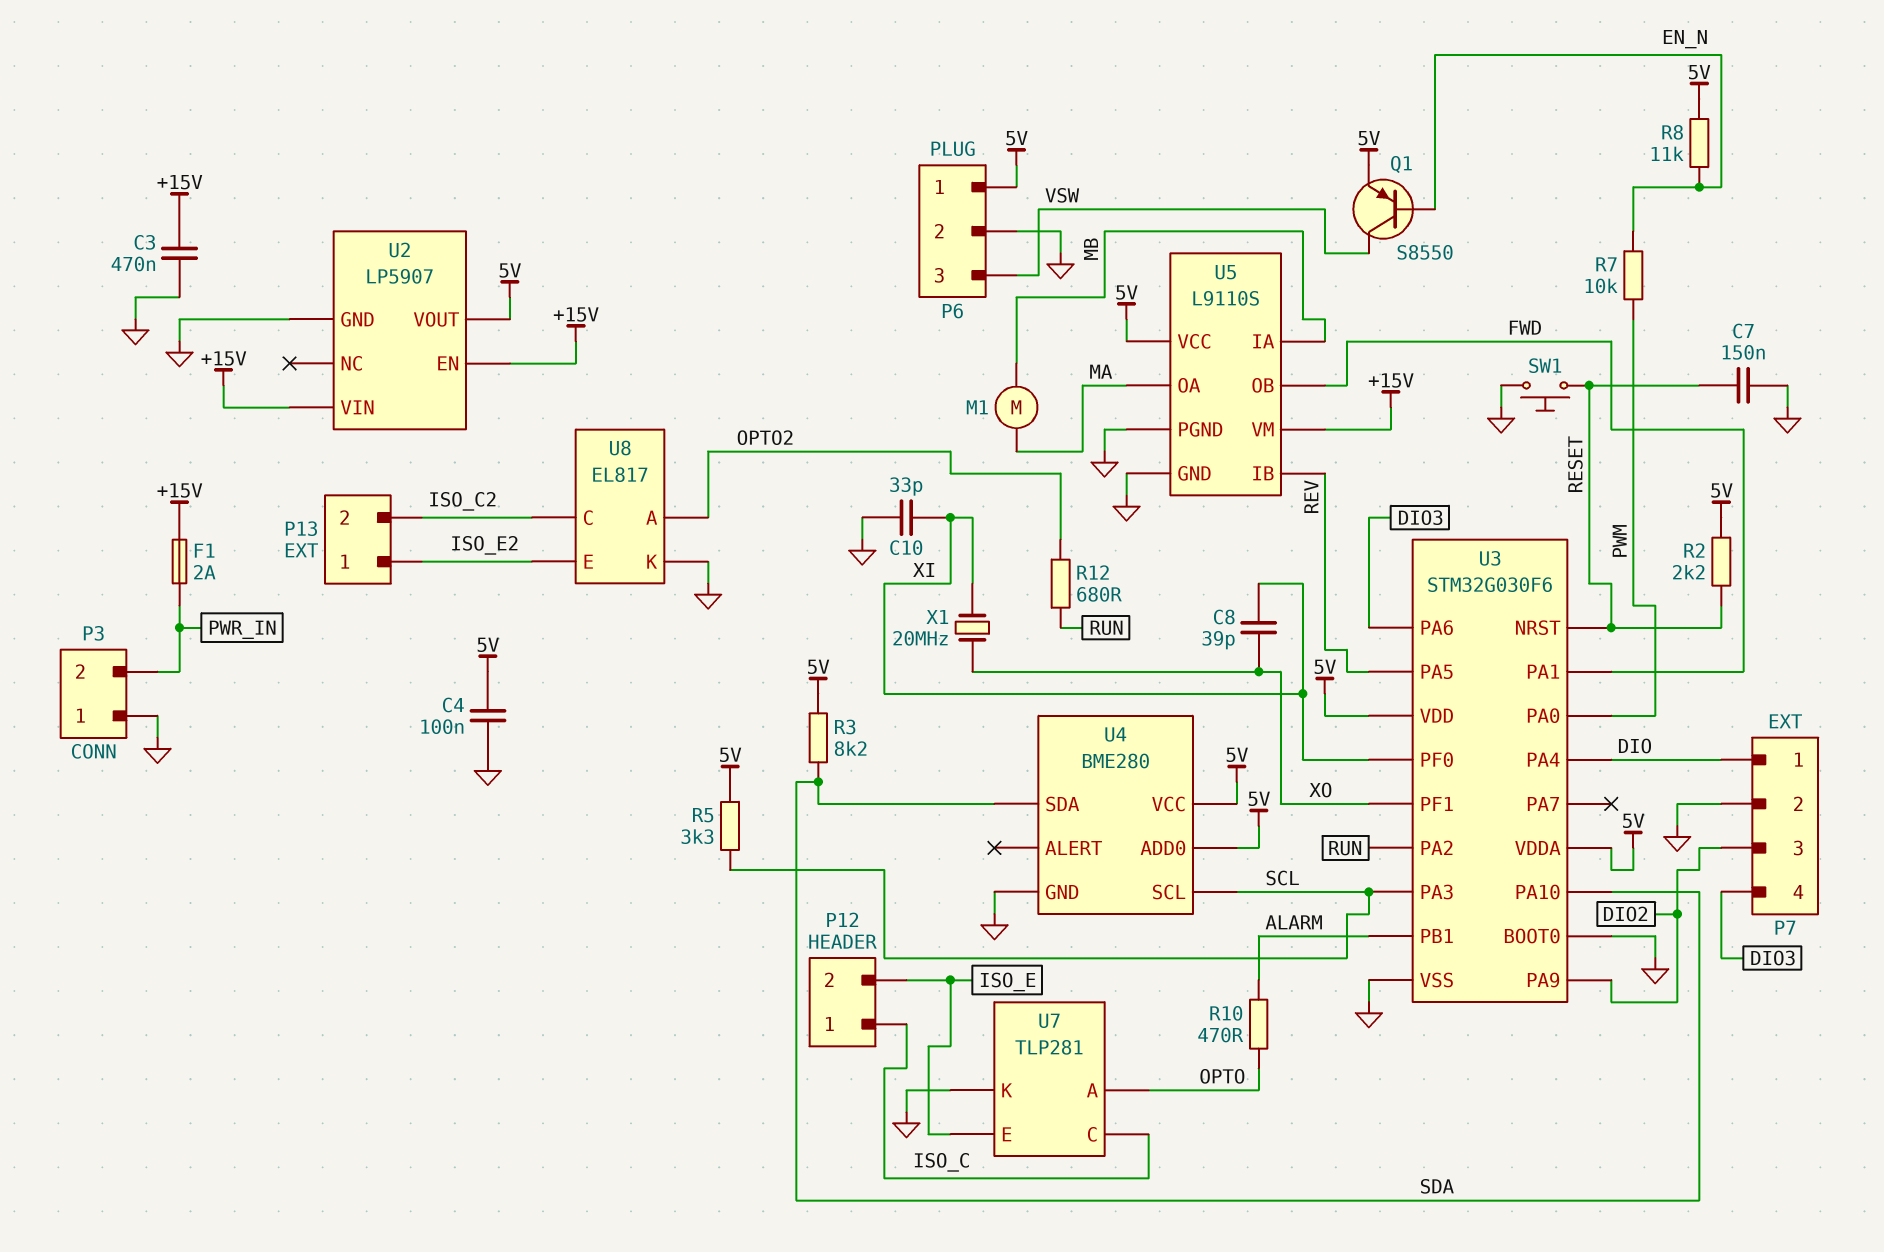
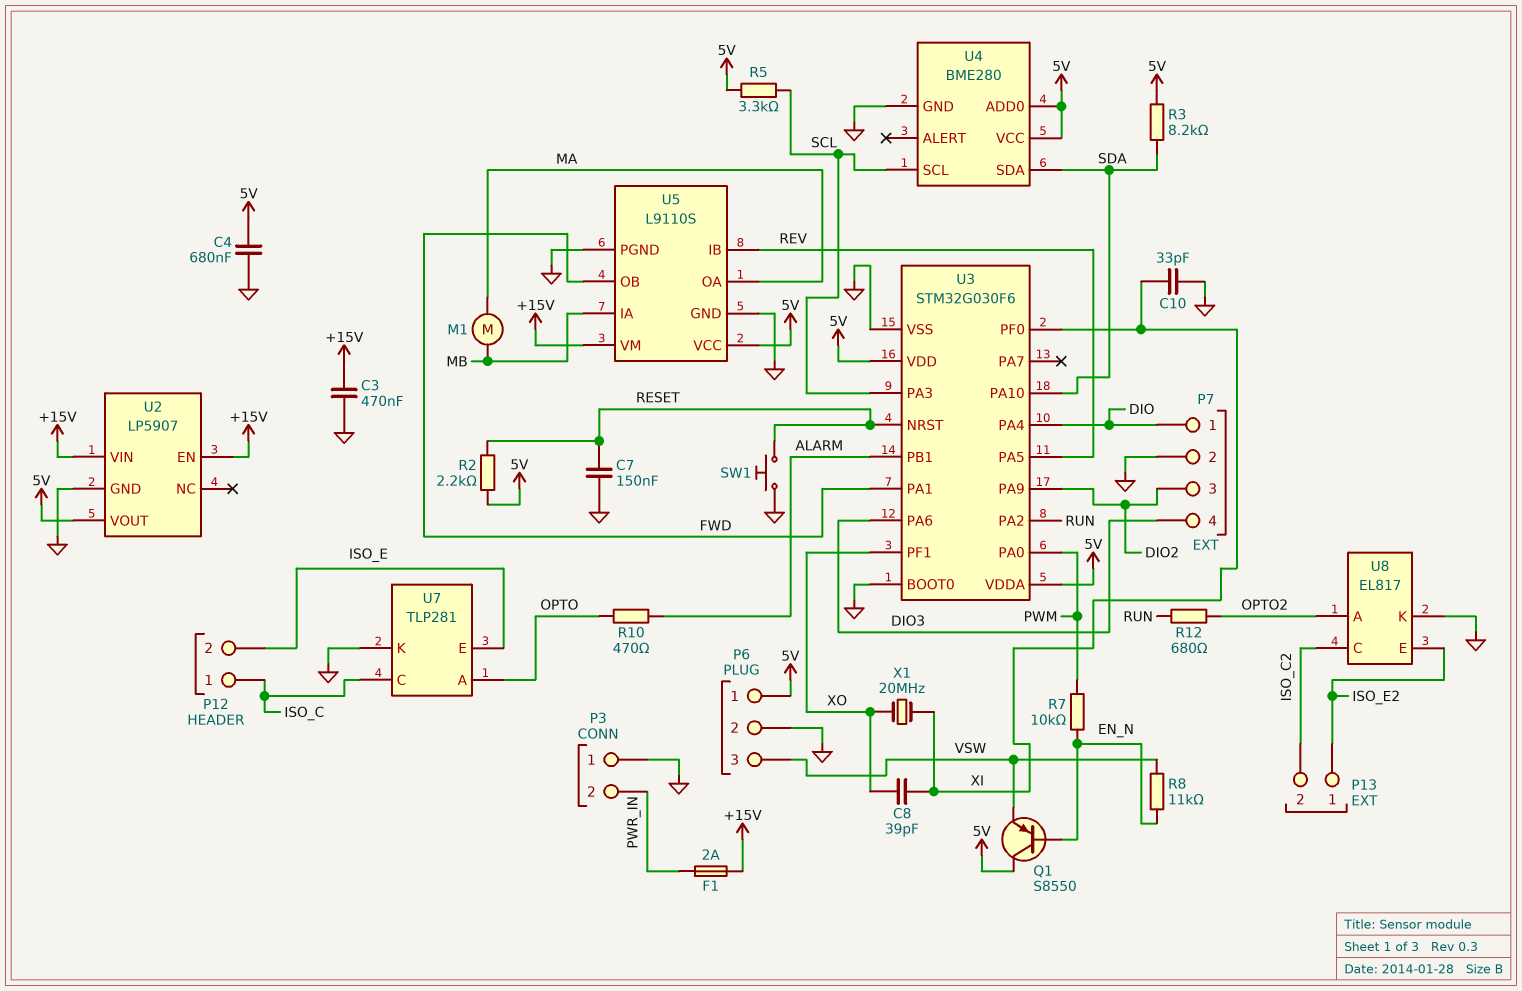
C4: 100nF (5V, GND) -> 680nF (5V, GND)
Q1: PNP S8550 (B EN_N, C VSW, E 5V) -> PNP S8550 (B EN_N, C 5V, E VSW)
R8: 11k (5V, EN_N) -> 11k (EN_N, VSW)

